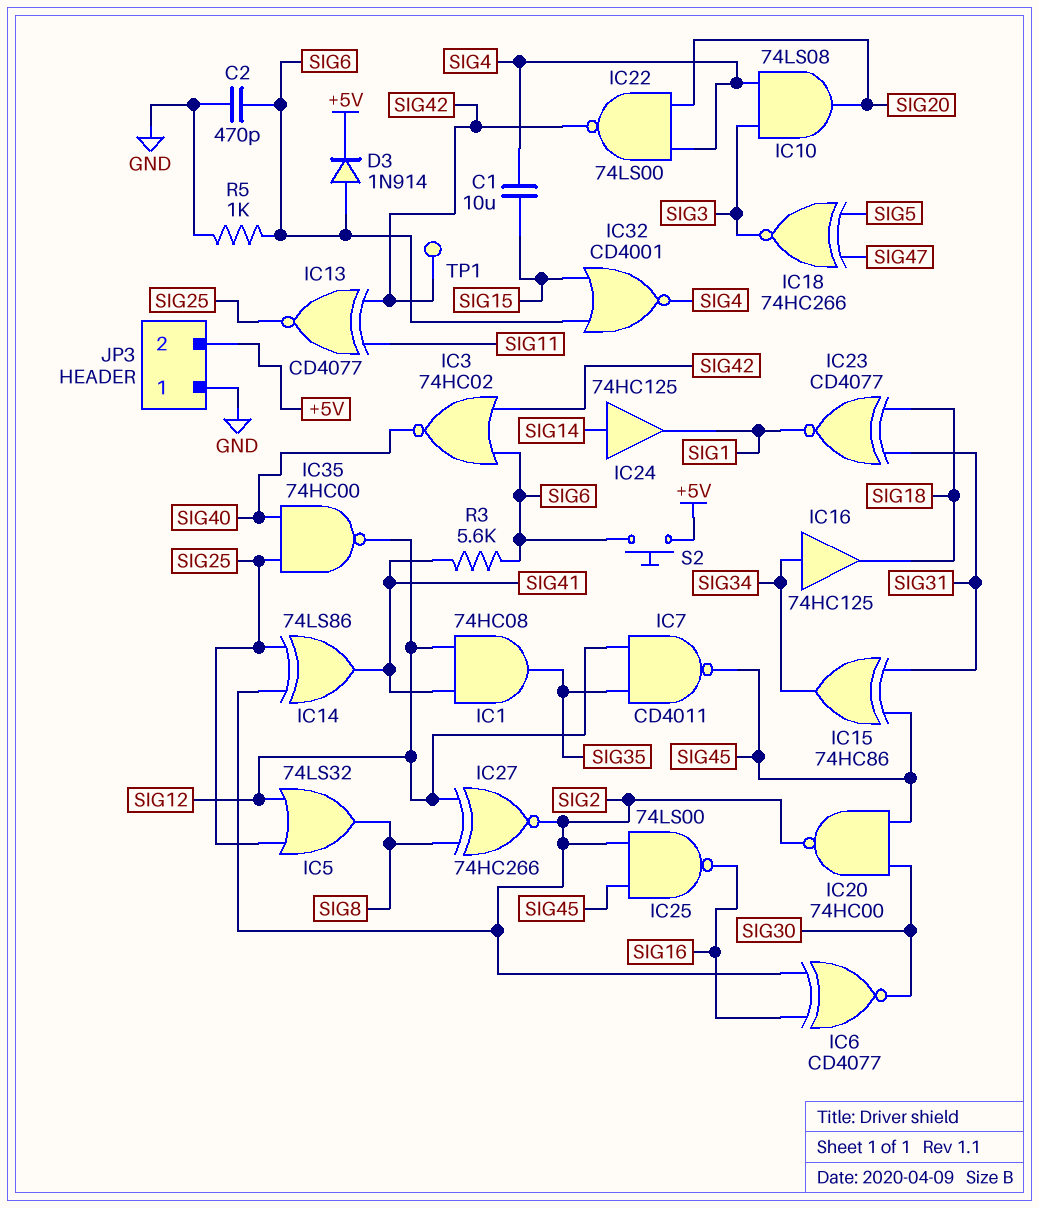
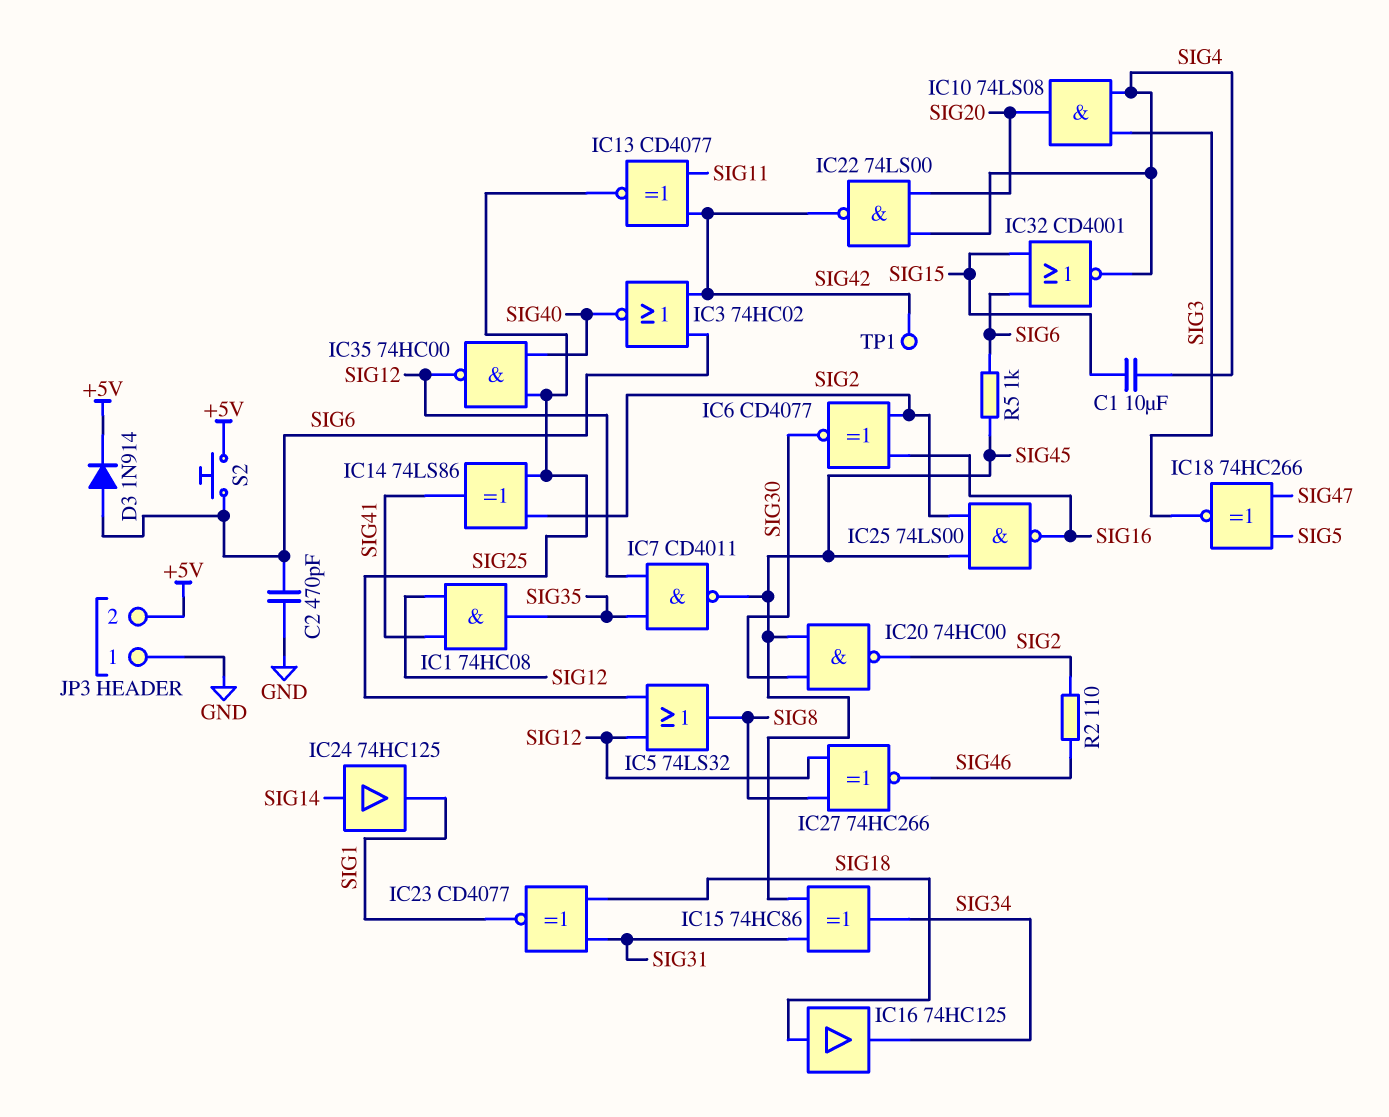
IC16: buffer 74HC125 (in SIG34, out SIG18) -> buffer 74HC125 (in SIG18, out SIG34)
IC27: XNOR 74HC266 (in SIG8, in SIG12, out SIG2) -> XNOR 74HC266 (in SIG8, in SIG12, out SIG46)
R2: none -> 110 (SIG2, SIG46)
R3: 5.6k (SIG6, SIG41) -> none
R5: 1k (GND, SIG6) -> 1k (SIG6, SIG45)

